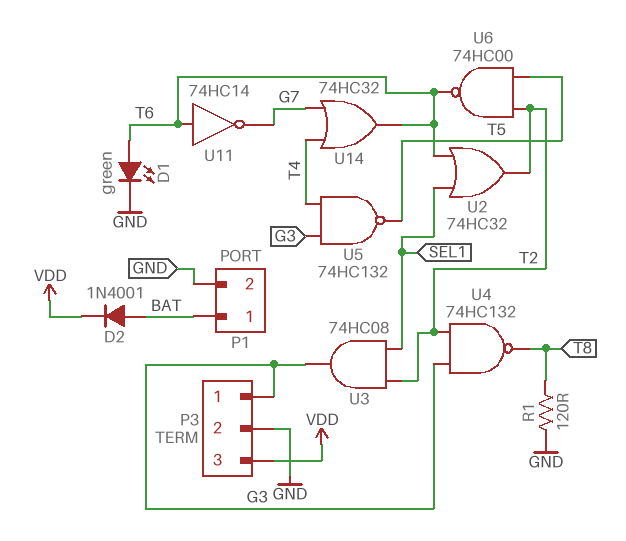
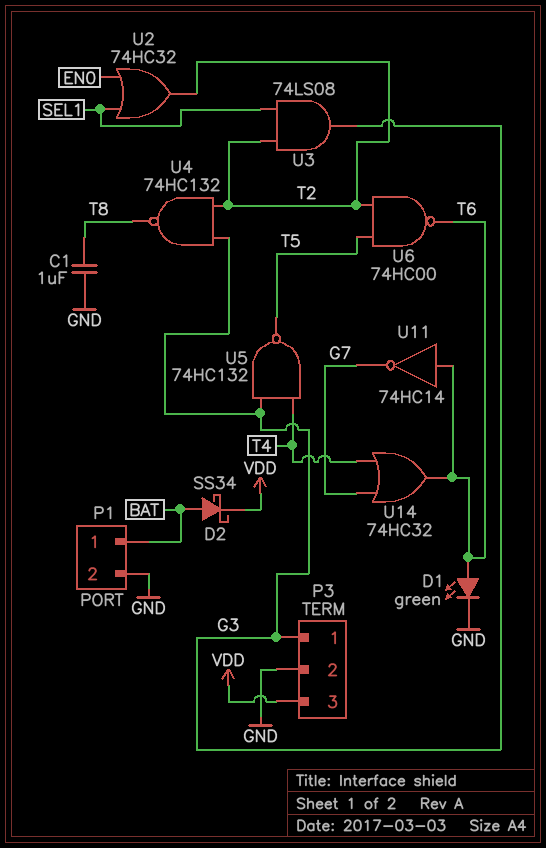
C1: none -> 1uF (GND, T8)
D2: diode 1N4001 (A BAT, K VDD) -> schottky SS34 (A BAT, K VDD)
R1: 120 (GND, T8) -> none
U2: OR 74HC32 (in SEL1, in T6, out T2) -> OR 74HC32 (in EN0, in SEL1, out T2)
U3: AND 74HC08 (in SEL1, in T2, out G3) -> AND 74LS08 (in SEL1, in T2, out G3)

